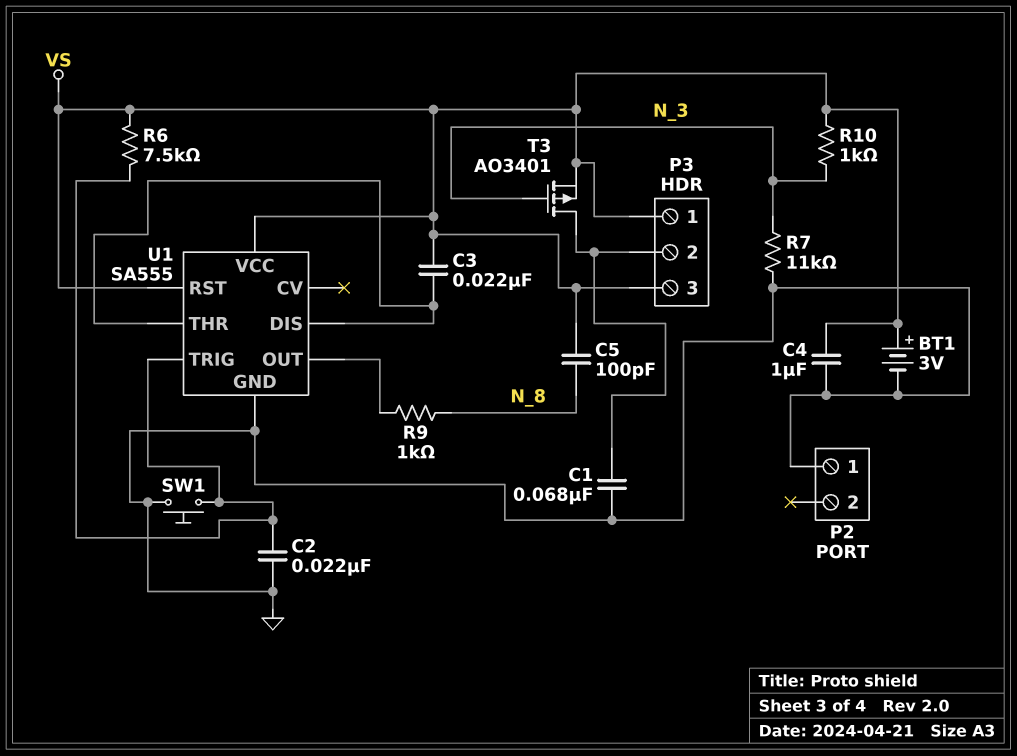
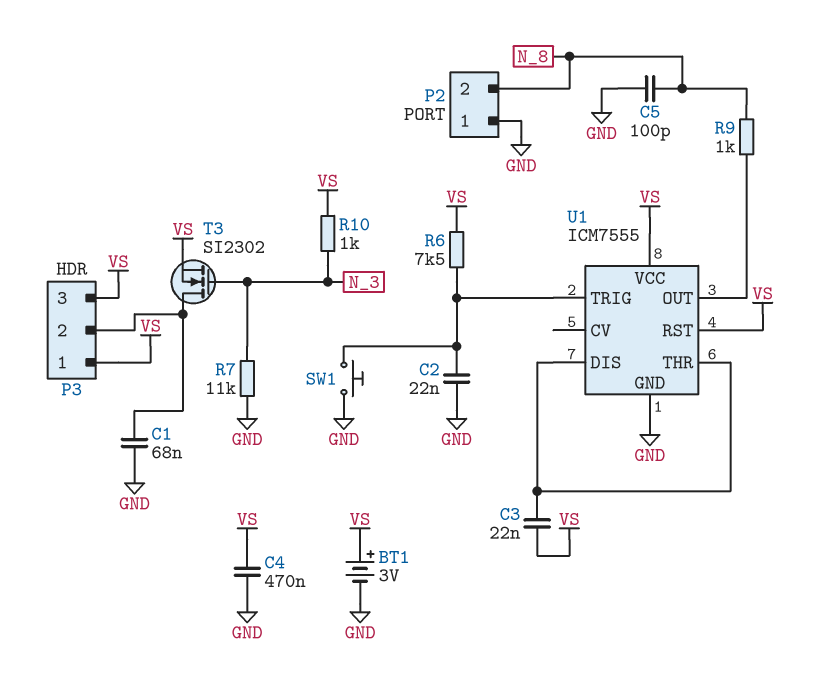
C4: 1uF (GND, VS) -> 470nF (GND, VS)
C5: 100pF (N_8, VS) -> 100pF (GND, N_8)
P2 pin 2: none -> N_8
T3: PMOS AO3401 (G N_3, D P3/2, S VS) -> NMOS SI2302 (G N_3, D P3/2, S VS)
U1: SA555 -> ICM7555

